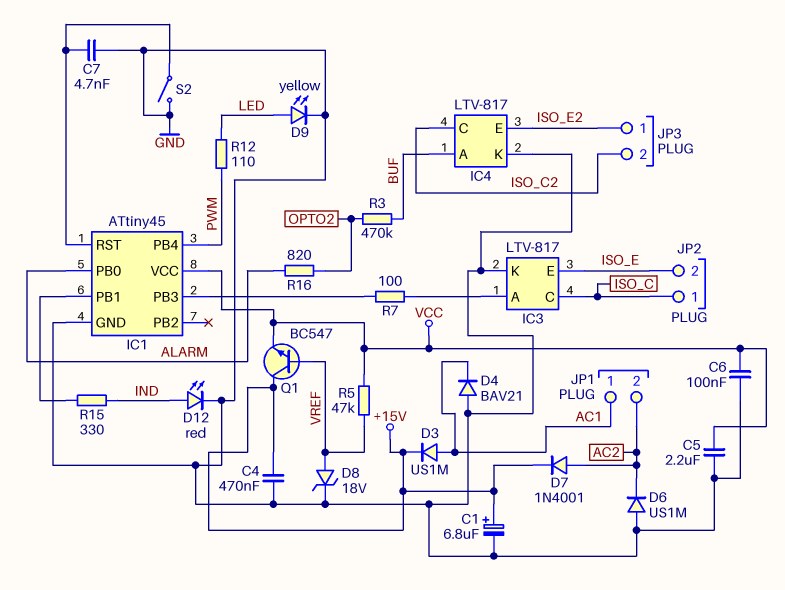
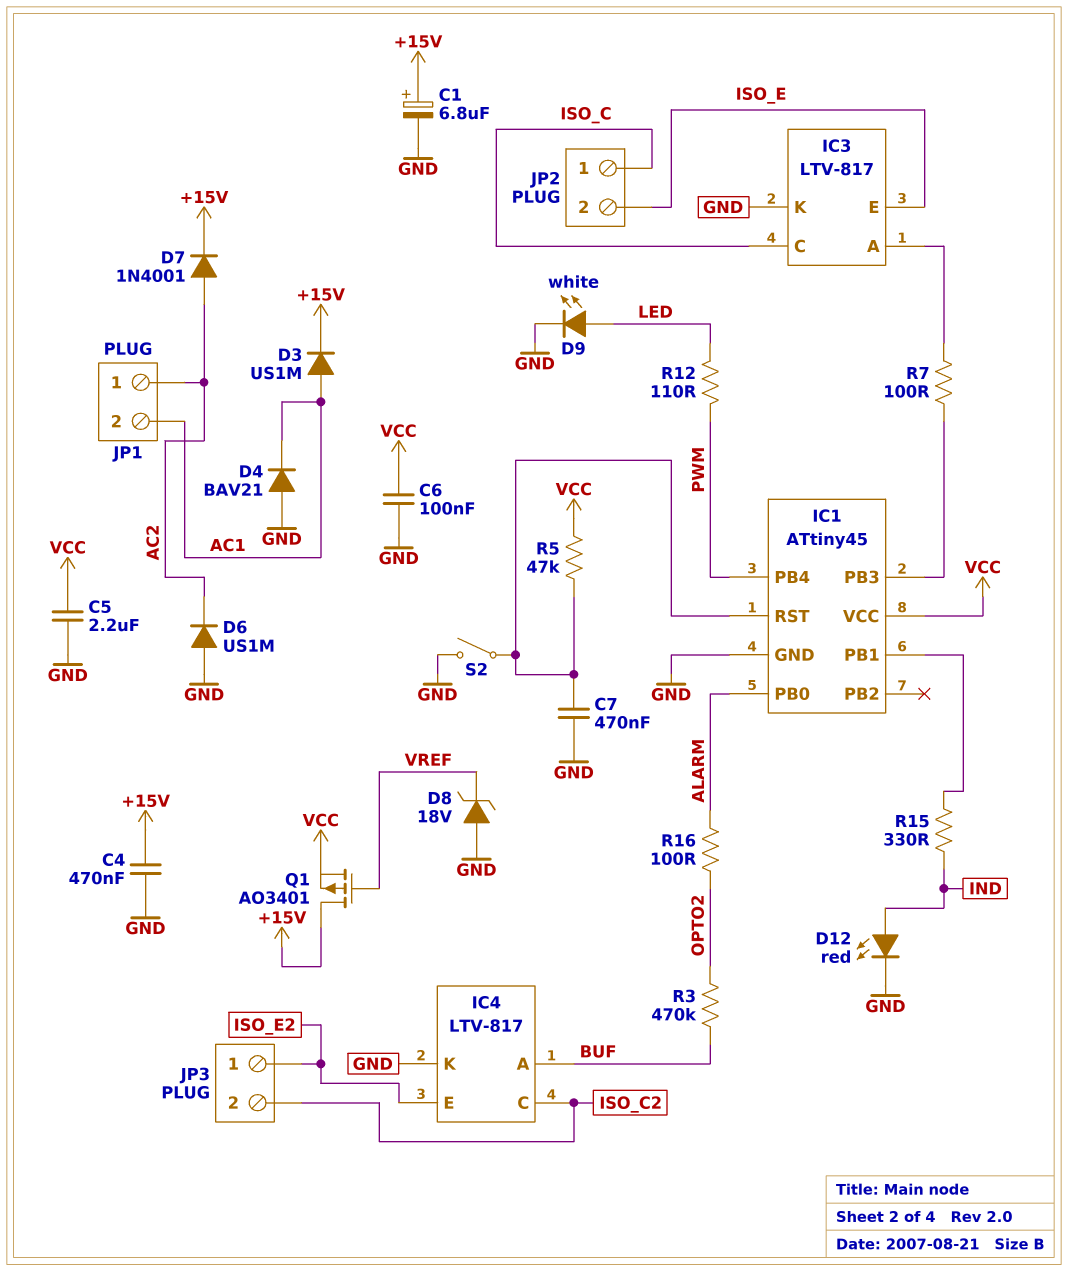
C7: 4.7nF (GND, IC1/RST) -> 470nF (GND, IC1/RST)
D8: zener 18V (A VREF, K GND) -> zener 18V (A GND, K VREF)
D9: LED yellow (A LED, K GND) -> LED white (A LED, K GND)
JP1 pin 1: AC1 -> AC2
JP1 pin 2: AC2 -> AC1
Q1: NPN BC547 (B VREF, C +15V, E VCC) -> PMOS AO3401 (G VREF, D +15V, S VCC)
R5: 47k (VCC, VREF) -> 47k (IC1/RST, VCC)
R16: 820 (ALARM, OPTO2) -> 100 (ALARM, OPTO2)

